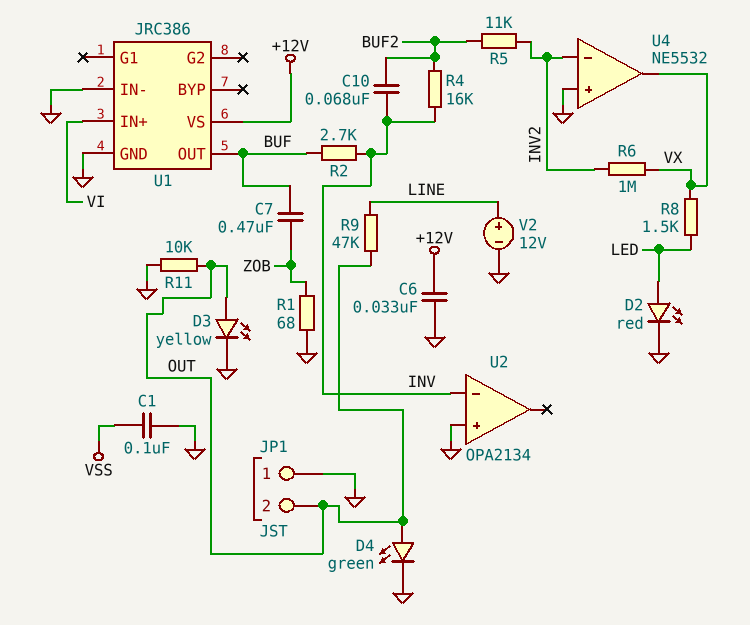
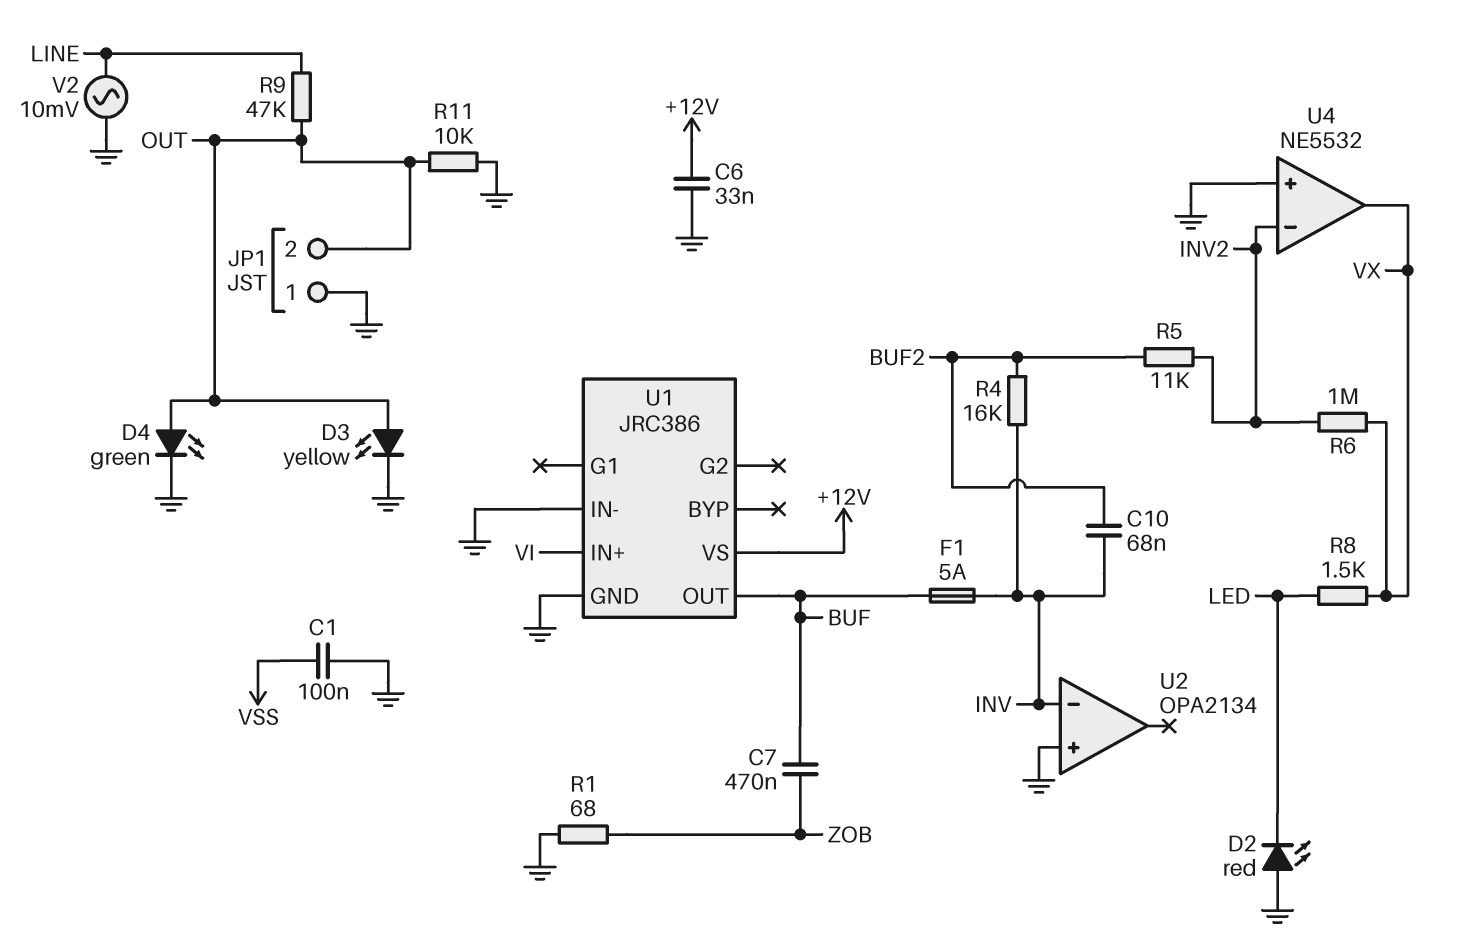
D2: LED red (A LED, K GND) -> LED red (A GND, K LED)
F1: none -> 5A (BUF, INV)
R2: 2.7k (BUF, INV) -> none
V2: 12V (plus LINE, minus GND) -> AC 10mV (GND, LINE)

